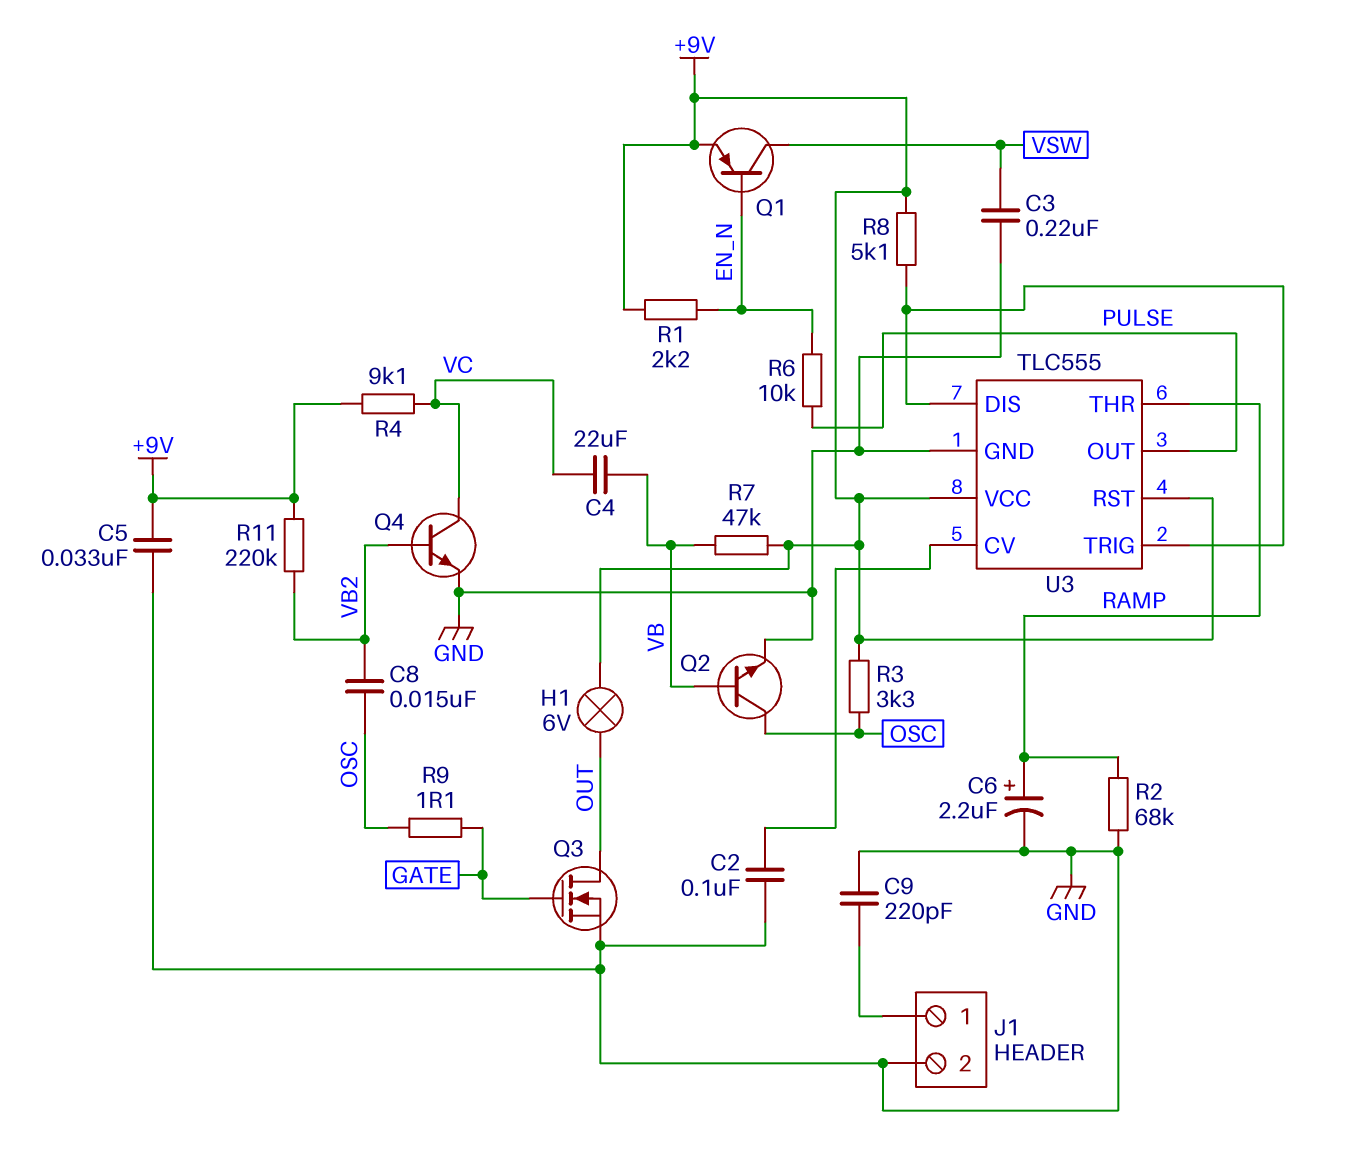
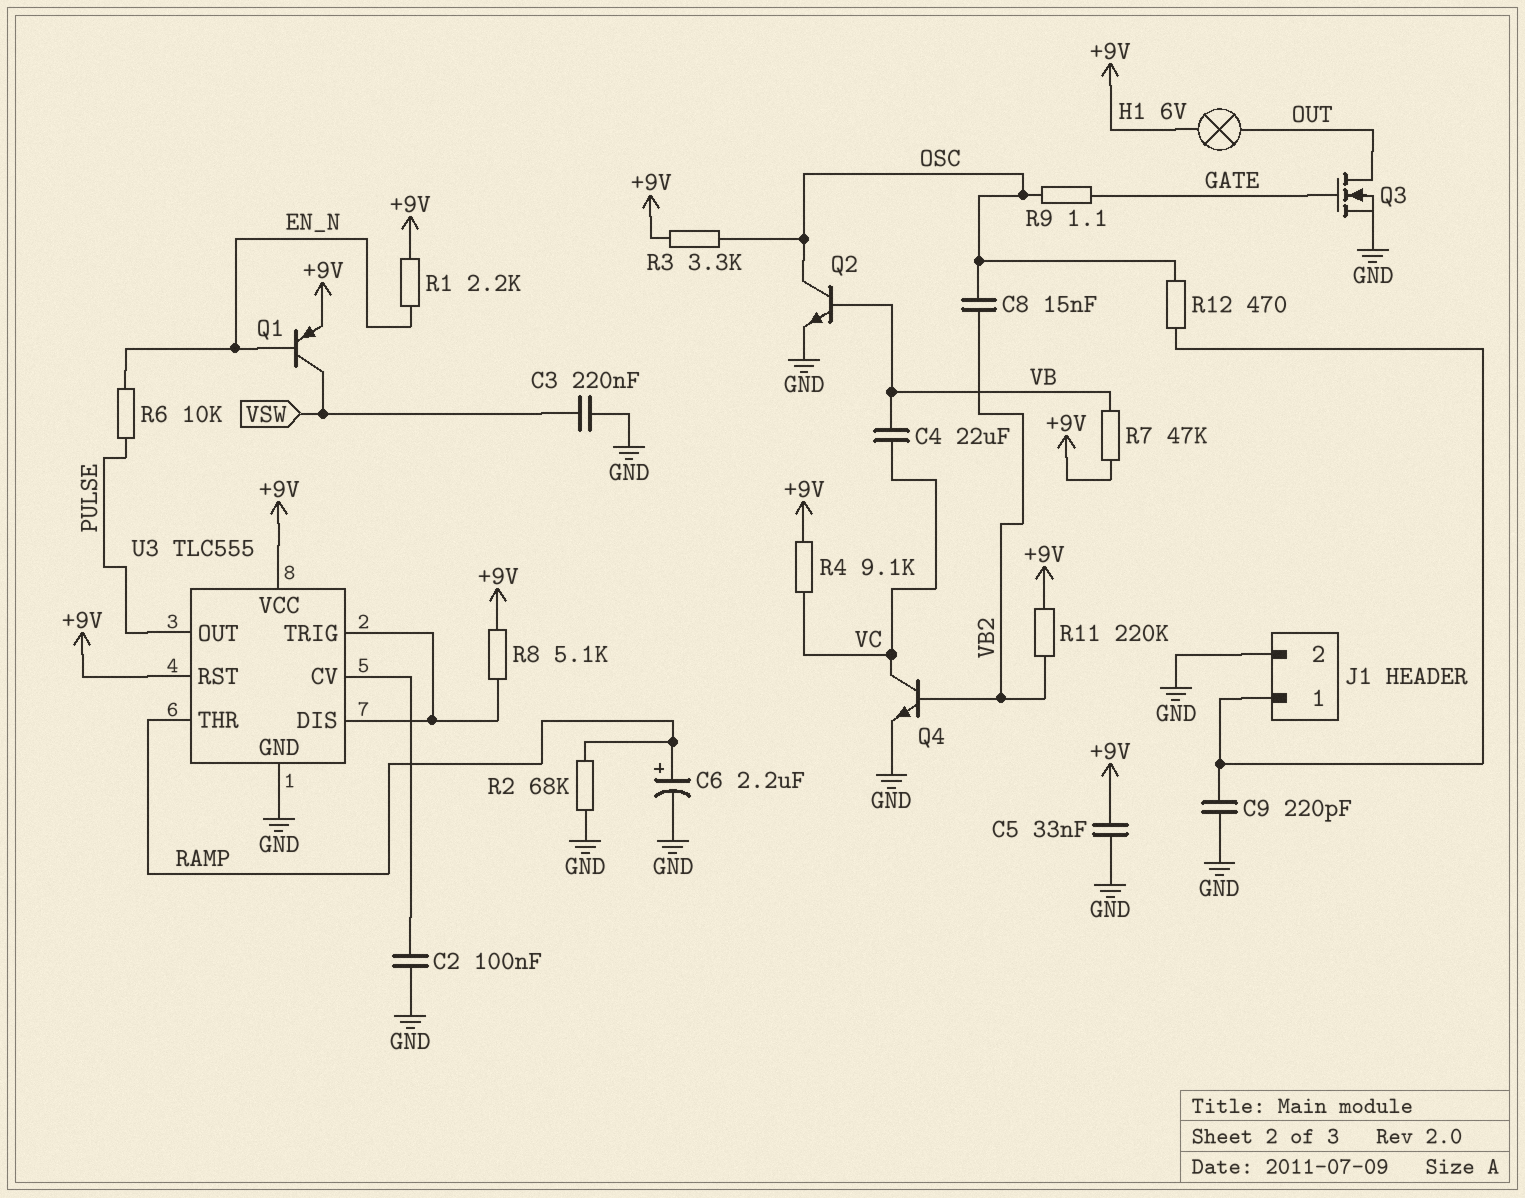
R12: none -> 470 (J1/1, OSC)

